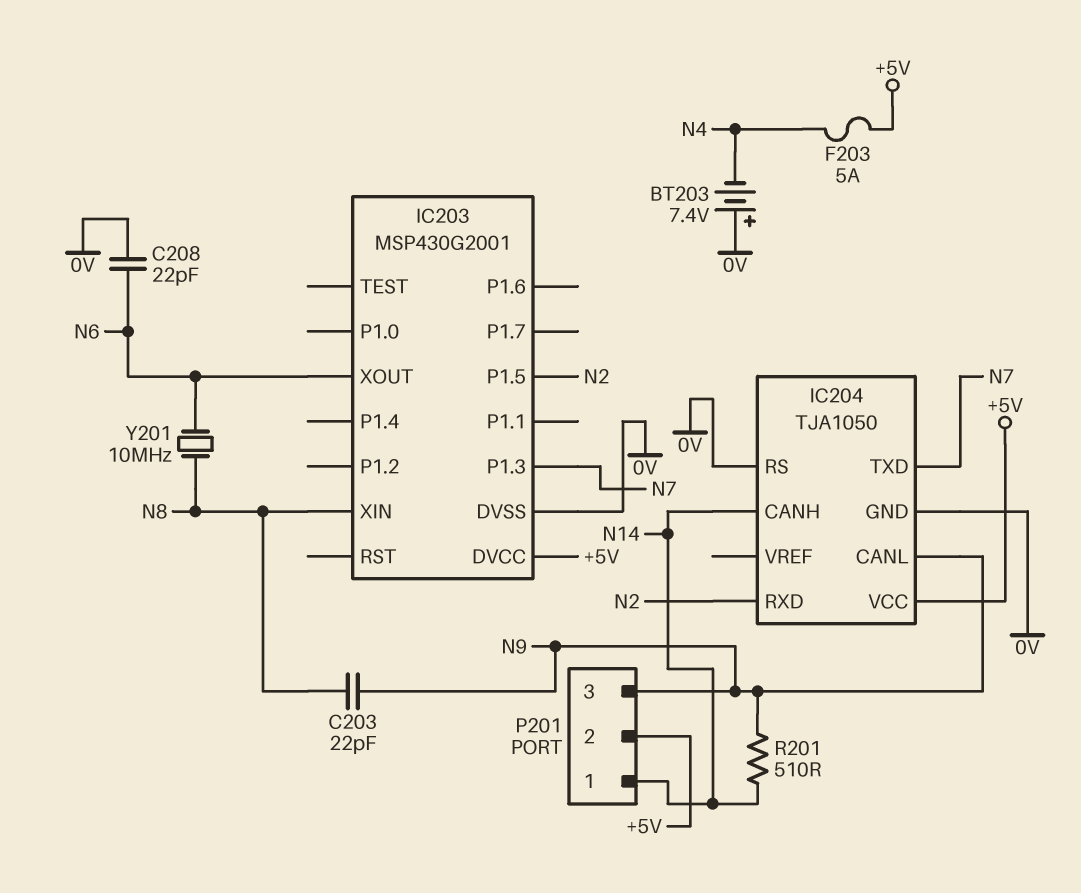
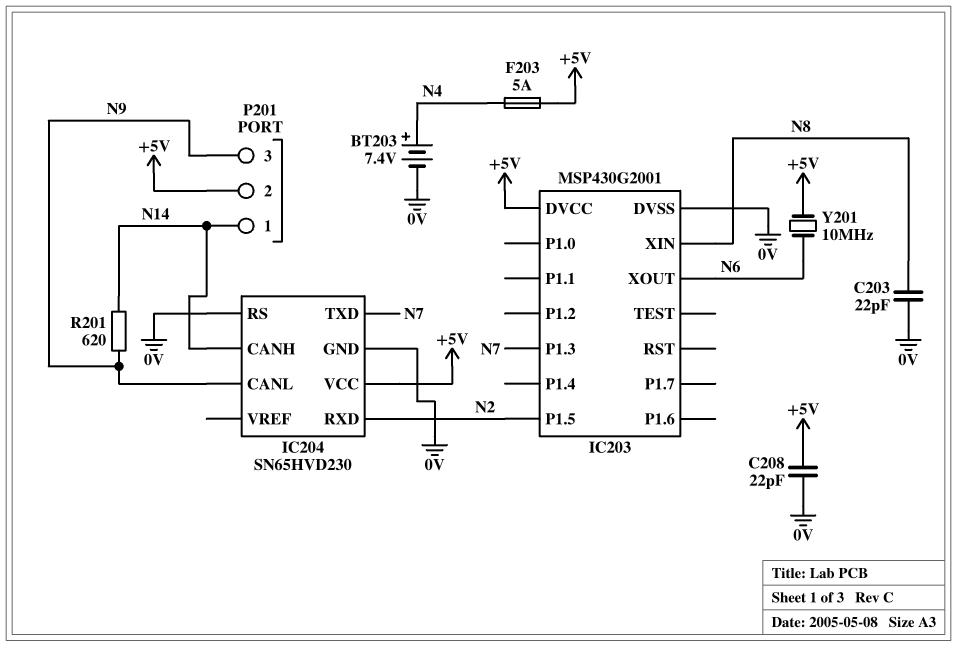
BT203: 7.4V (plus 0V, minus N4) -> 7.4V (plus N4, minus 0V)
C203: 22pF (N8, N9) -> 22pF (0V, N8)
C208: 22pF (0V, N6) -> 22pF (+5V, 0V)
IC204: TJA1050 -> SN65HVD230
R201: 510 (N9, N14) -> 620 (N9, N14)
Y201: 10MHz (N6, N8) -> 10MHz (+5V, N6)

